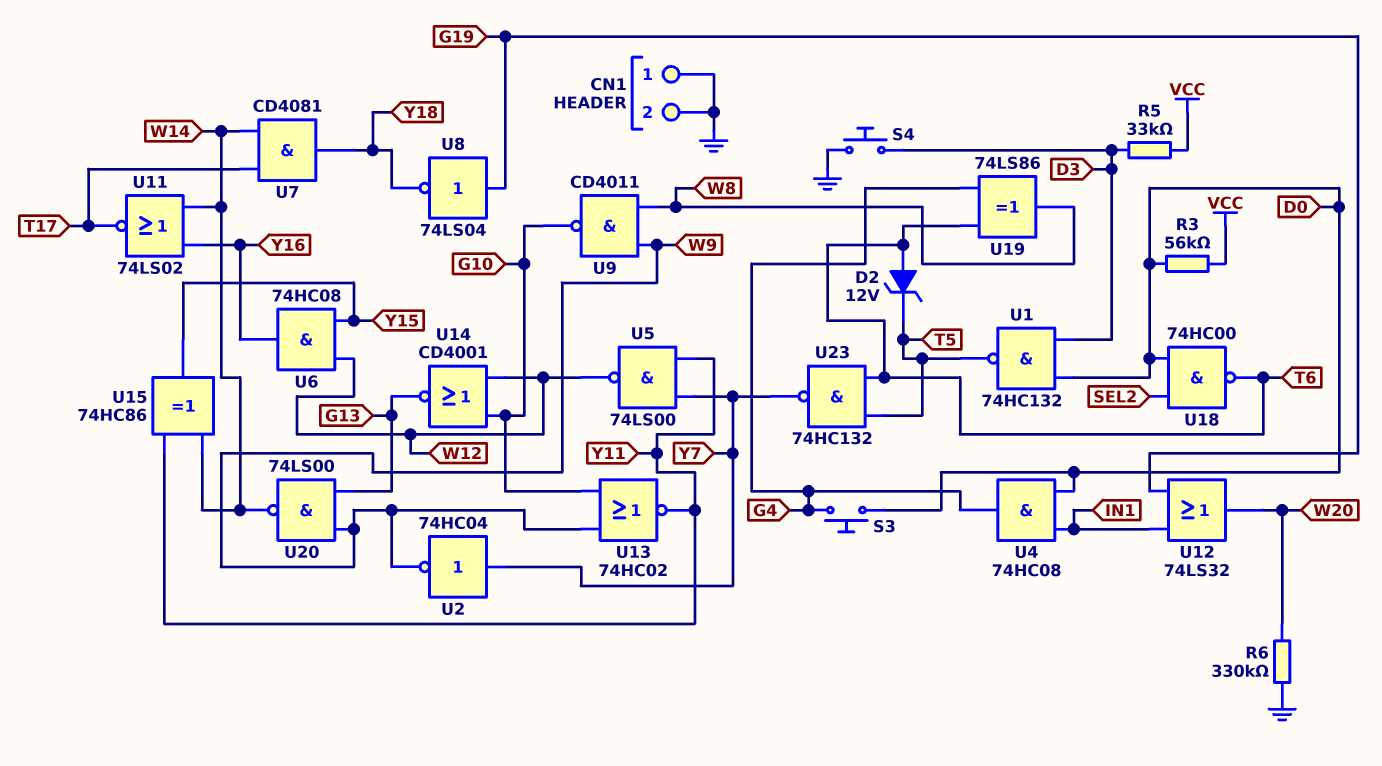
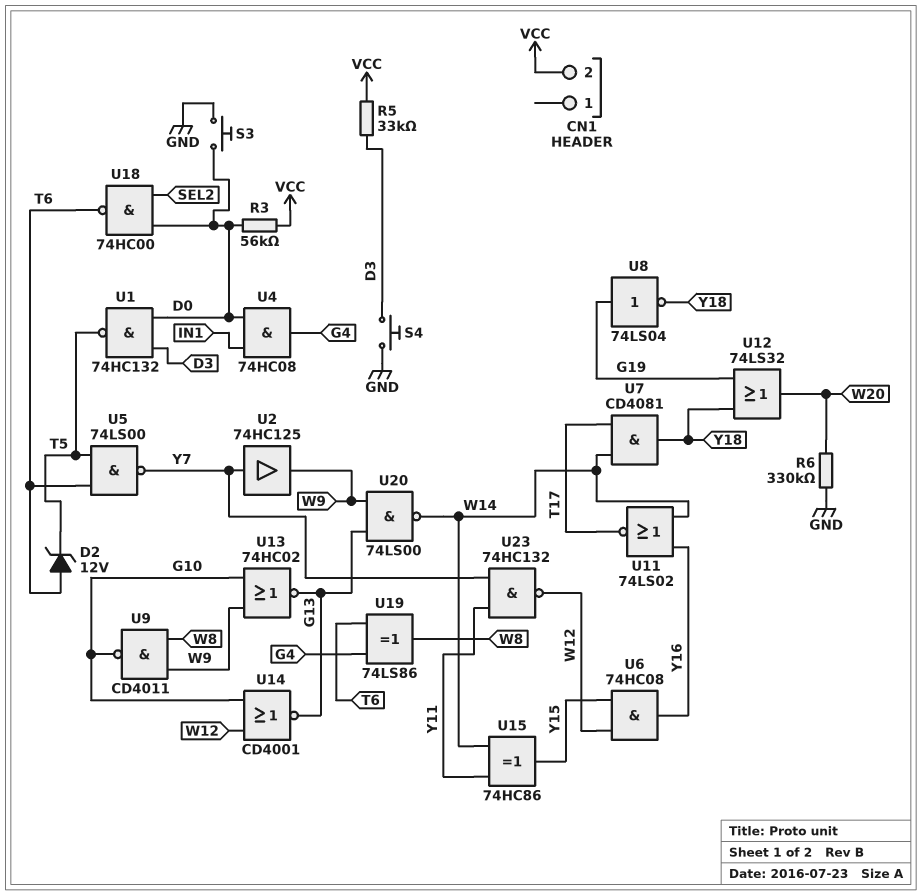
CN1 pin 1: GND -> none
CN1 pin 2: GND -> VCC
S3: button (D0, G4) -> button (D0, GND)
U2: NOT 74HC04 (in Y7, out W9) -> buffer 74HC125 (in Y7, out W9)
U5: NAND 74LS00 (in Y7, in Y11, out W12) -> NAND 74LS00 (in T5, in T6, out Y7)
U12: OR 74LS32 (in G19, in IN1, out W20) -> OR 74LS32 (in G19, in Y18, out W20)
U13: NOR 74HC02 (in G10, in W9, out Y11) -> NOR 74HC02 (in G10, in W9, out G13)
U23: NAND 74HC132 (in T5, in T6, out Y7) -> NAND 74HC132 (in Y7, in Y11, out W12)

